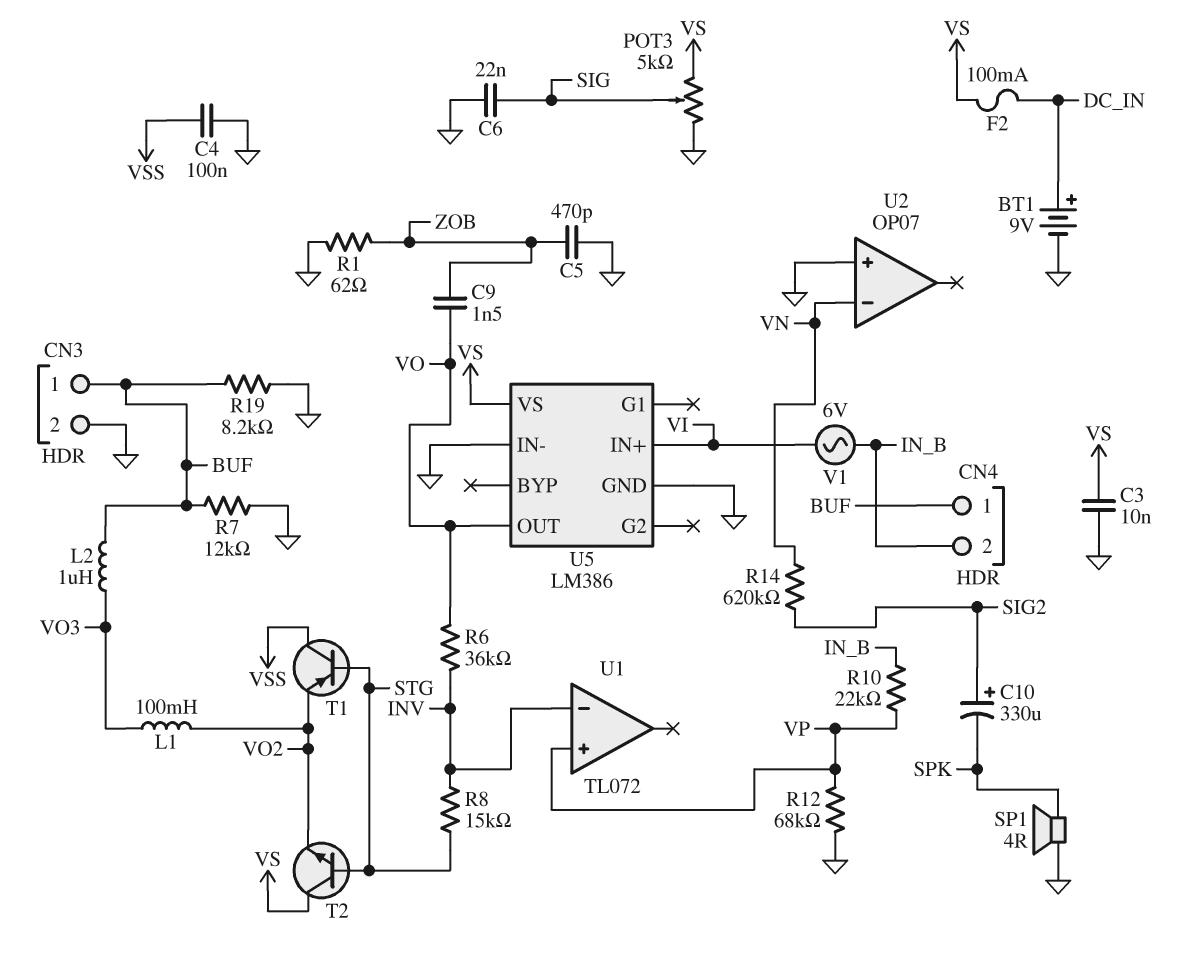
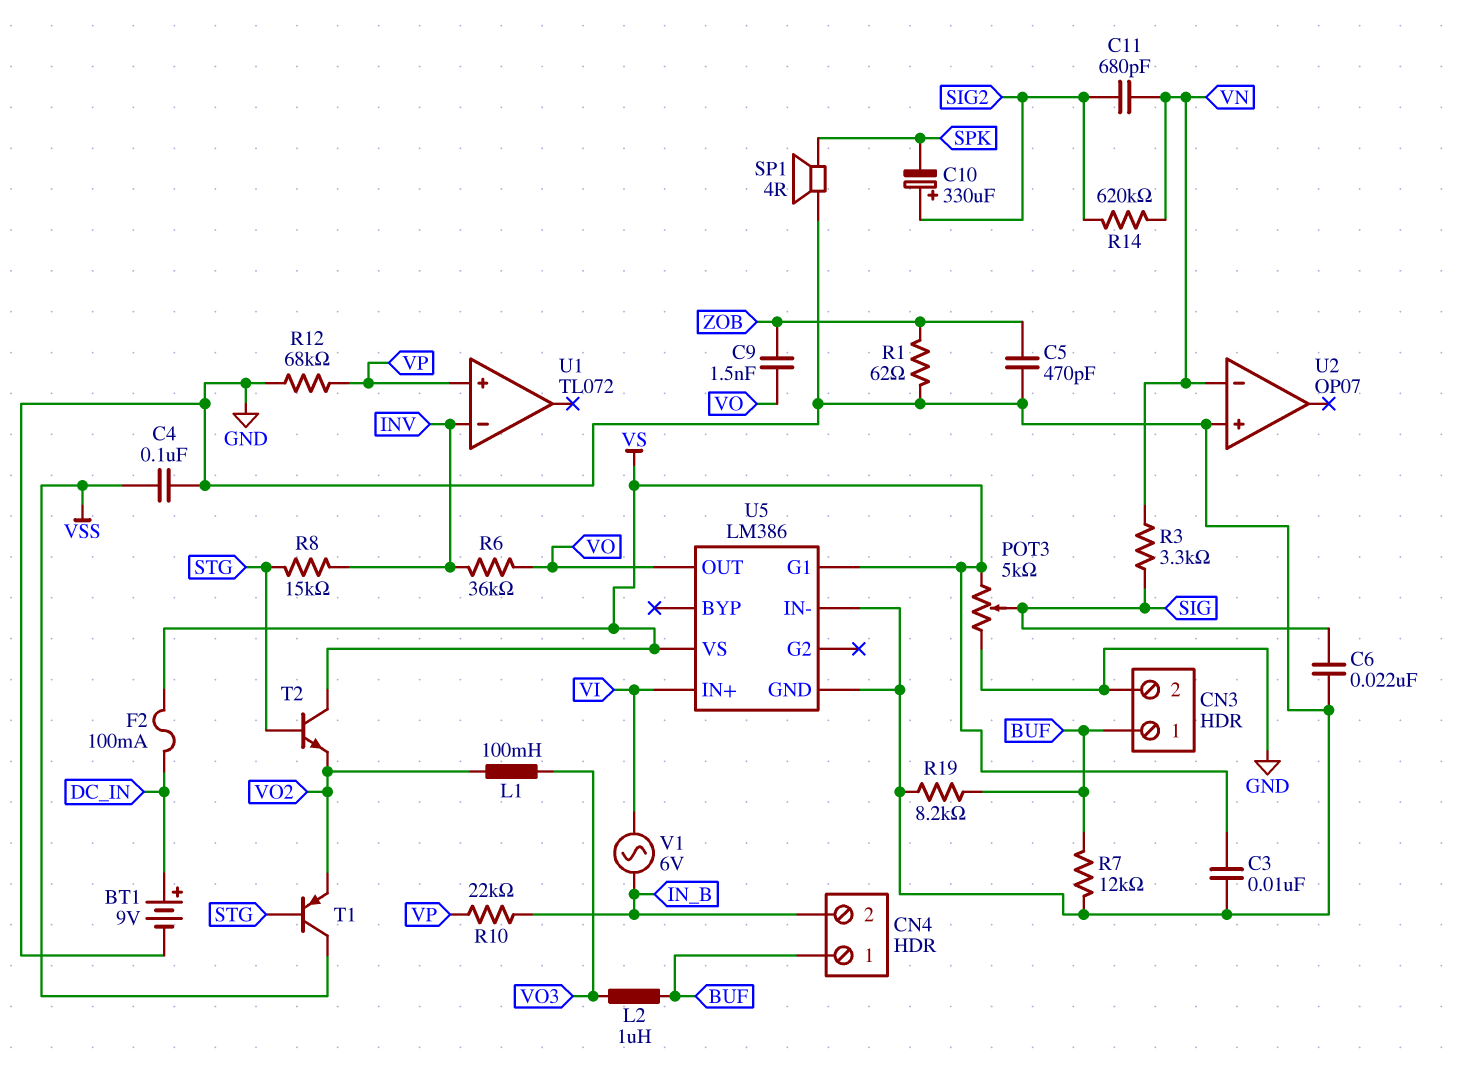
C11: none -> 680pF (SIG2, VN)
R3: none -> 3.3k (SIG, VN)
U5 pin G1: none -> VS

